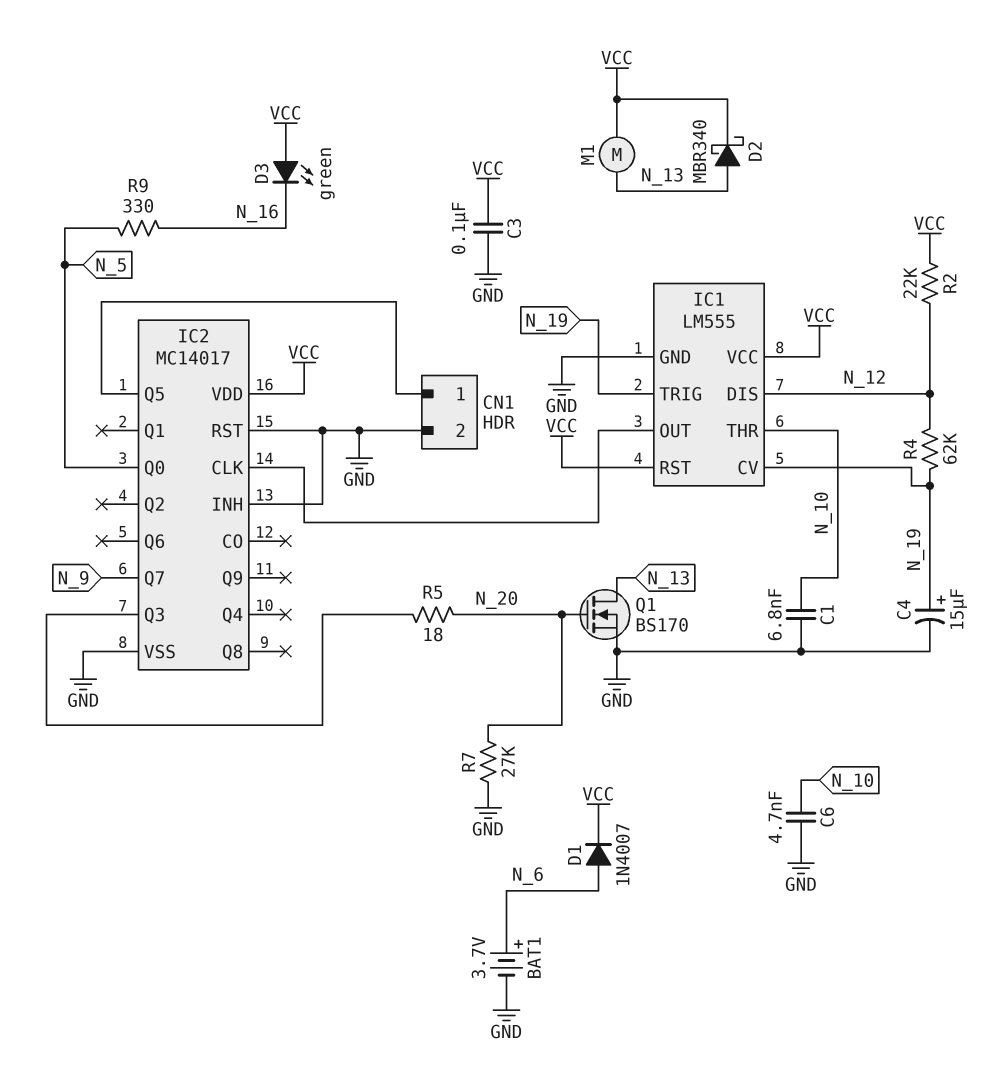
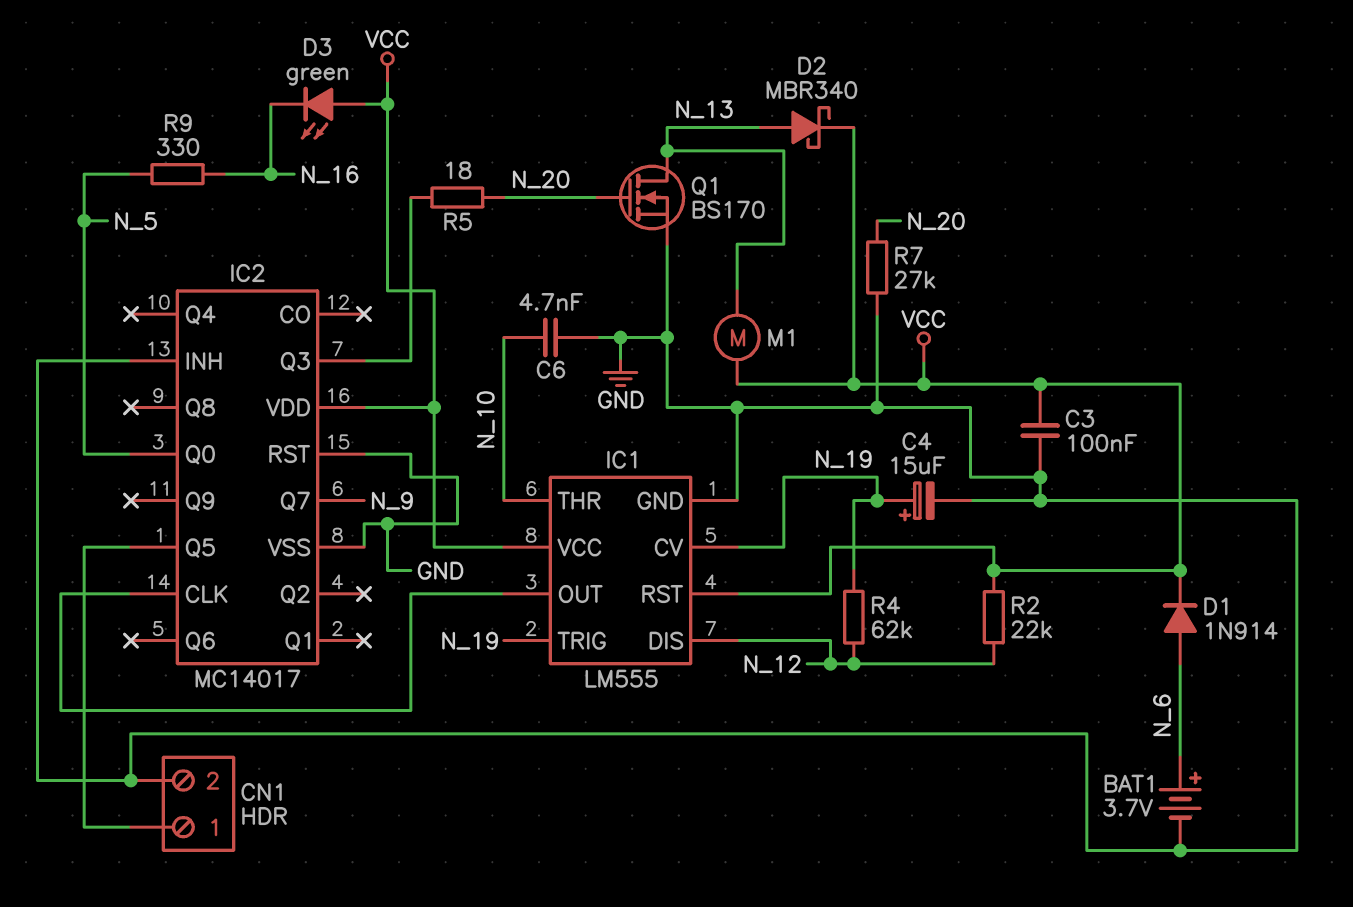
C1: 6.8nF (GND, N_10) -> none
D1: diode 1N4007 (A N_6, K VCC) -> diode 1N914 (A N_6, K VCC)

